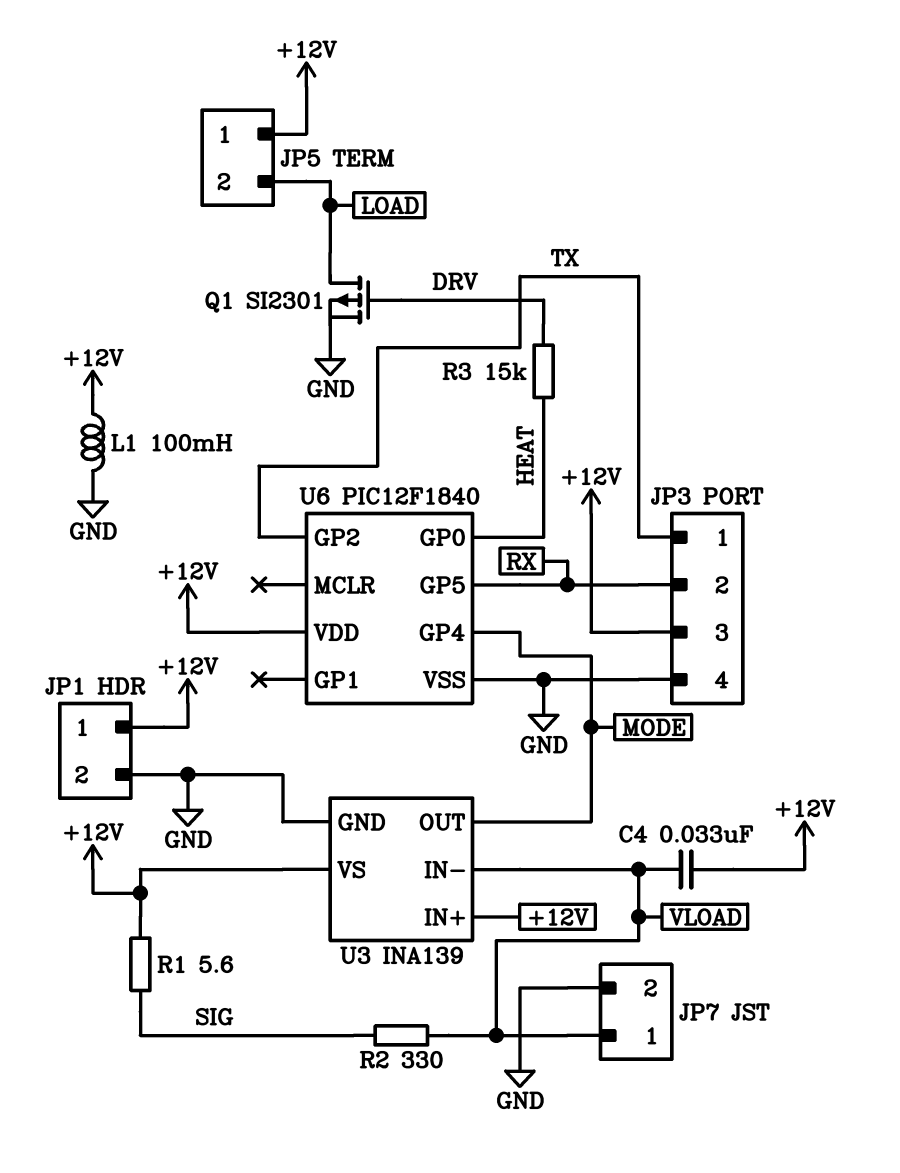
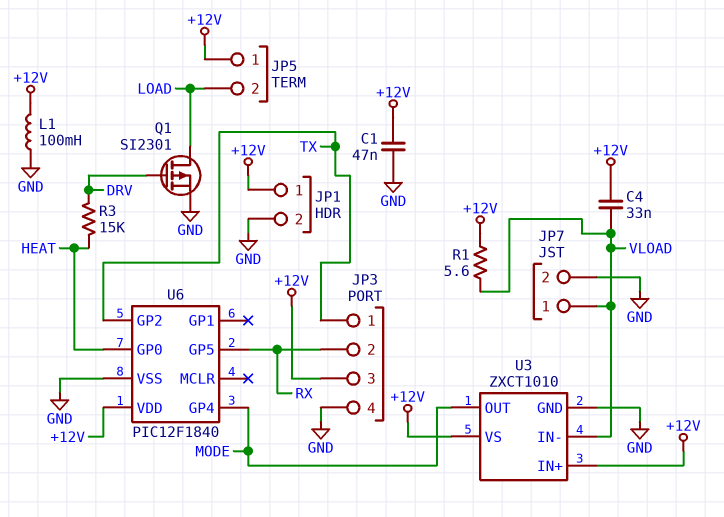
C1: none -> 47nF (+12V, GND)
R1: 5.6 (+12V, SIG) -> 5.6 (+12V, VLOAD)
R2: 330 (SIG, VLOAD) -> none
U3: INA139 -> ZXCT1010

